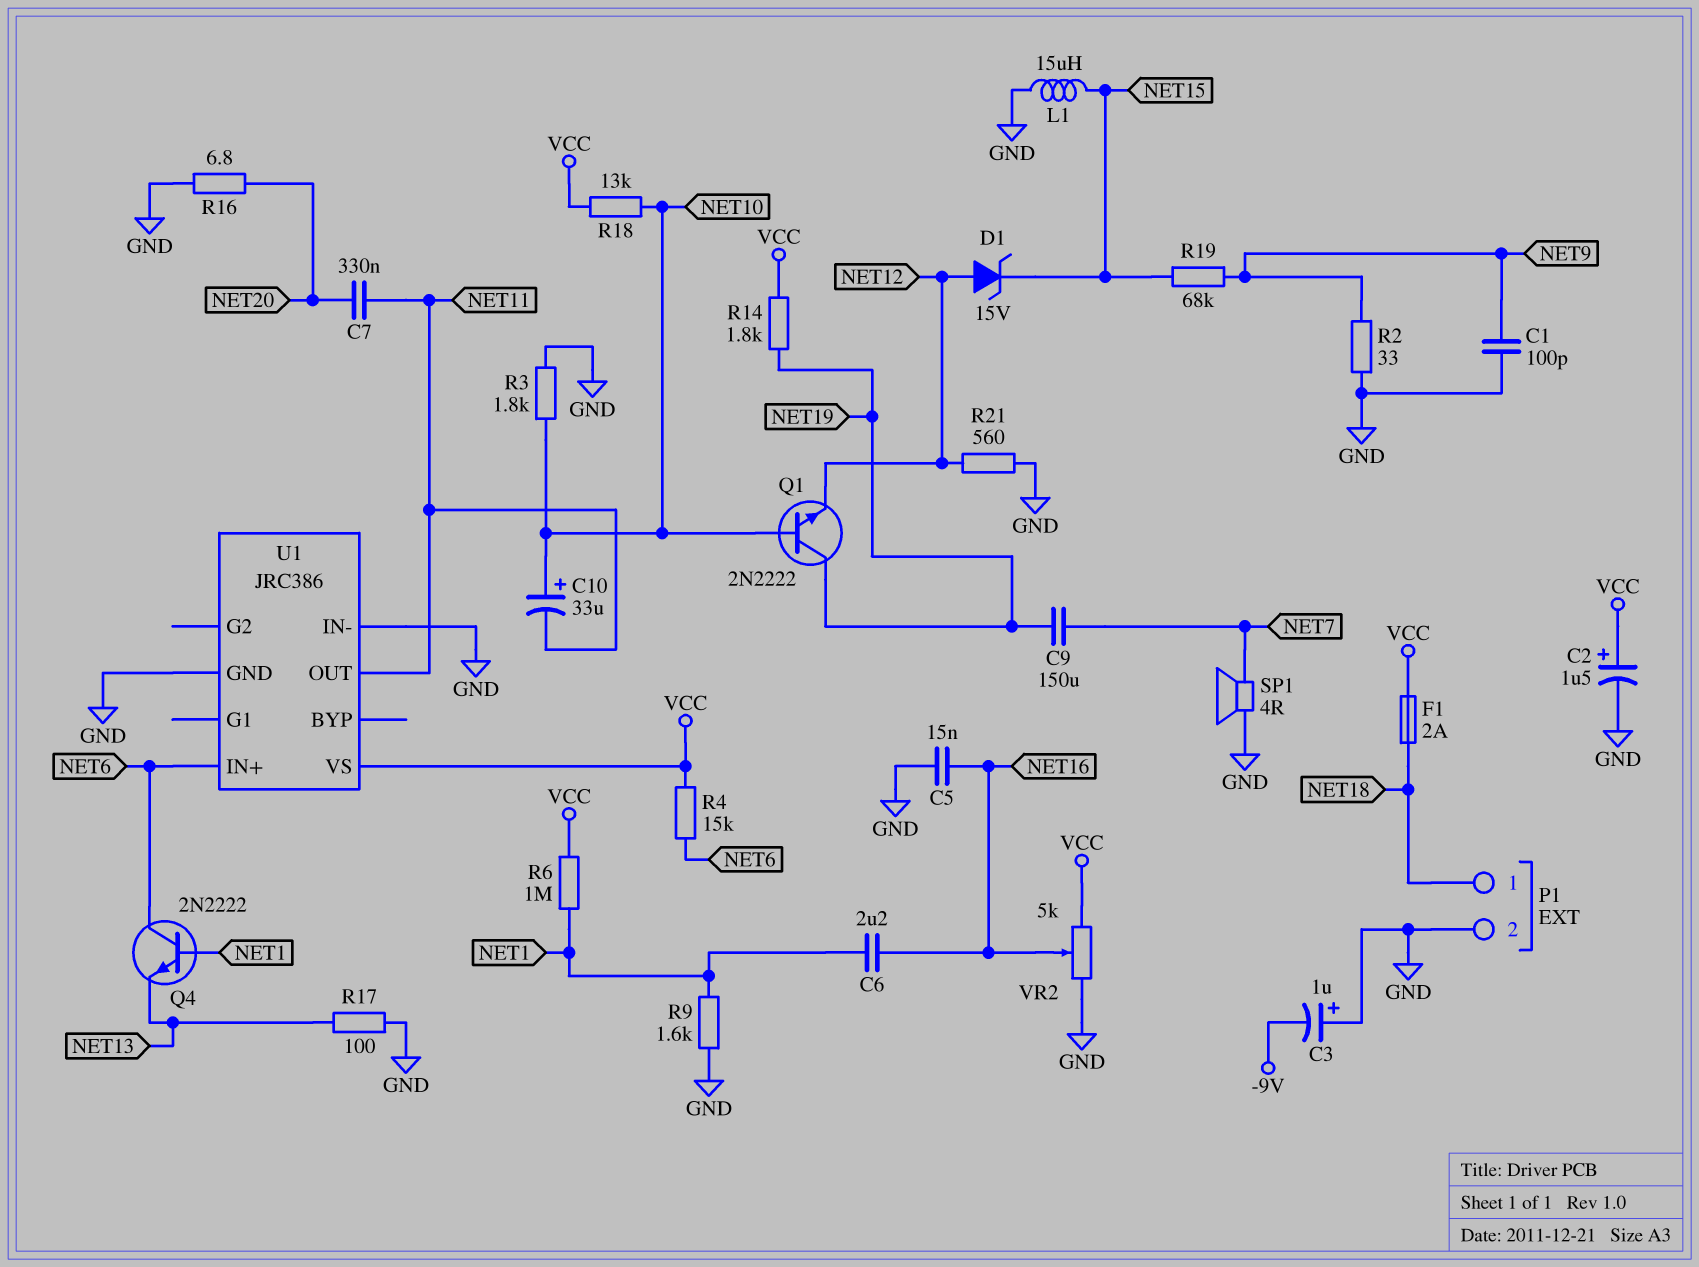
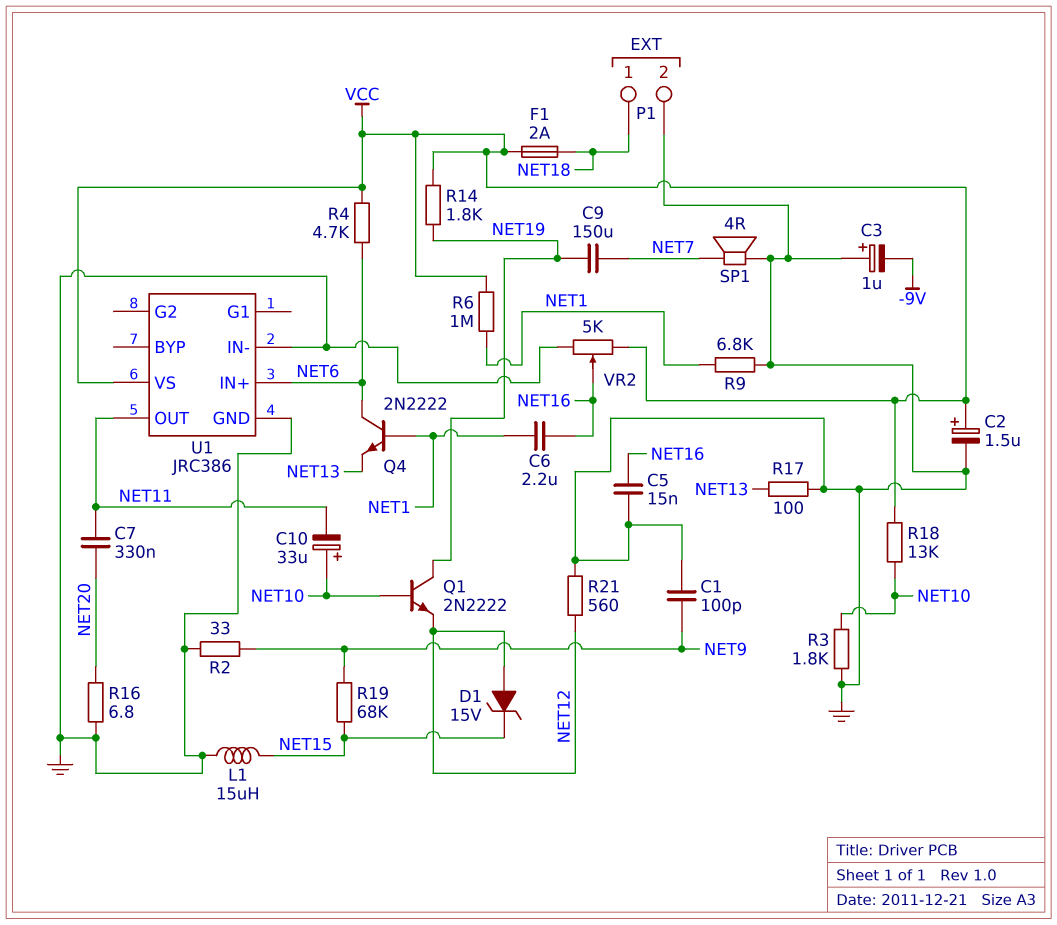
R4: 15k (NET6, VCC) -> 4.7k (NET6, VCC)
R9: 1.6k (GND, NET1) -> 6.8k (GND, NET1)

